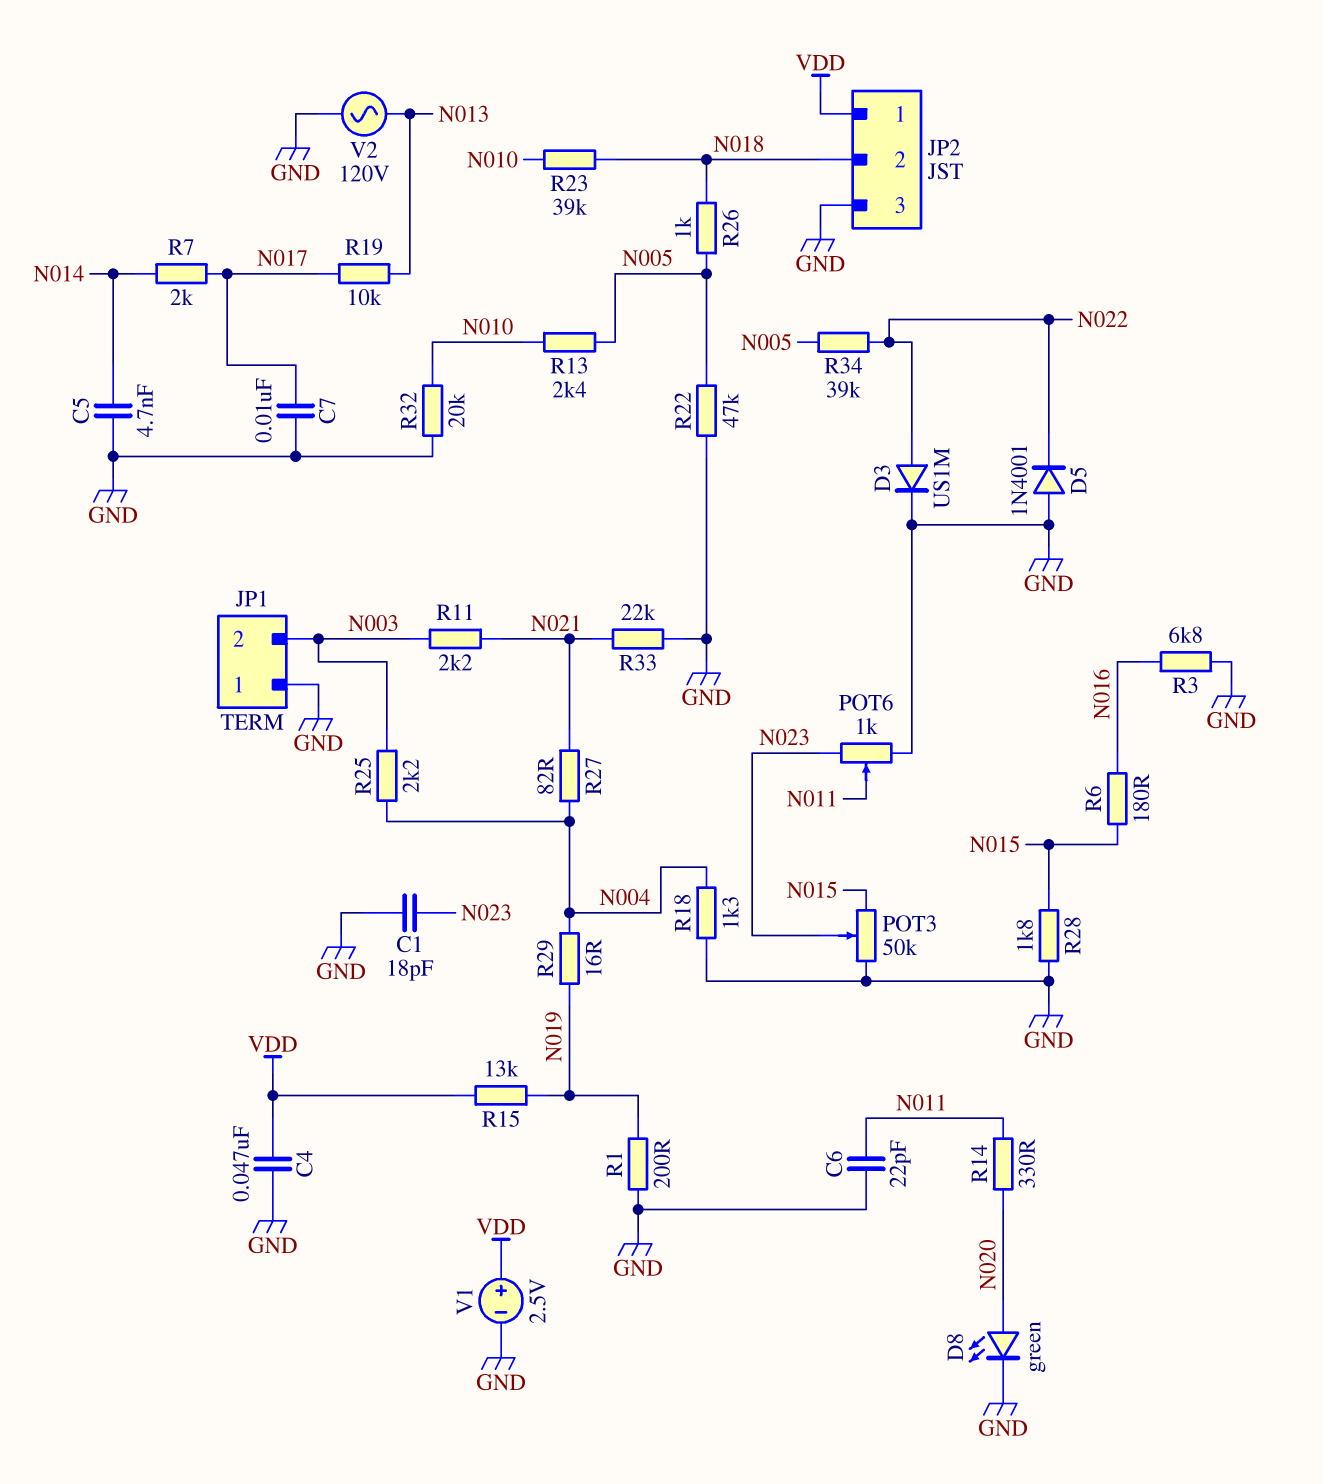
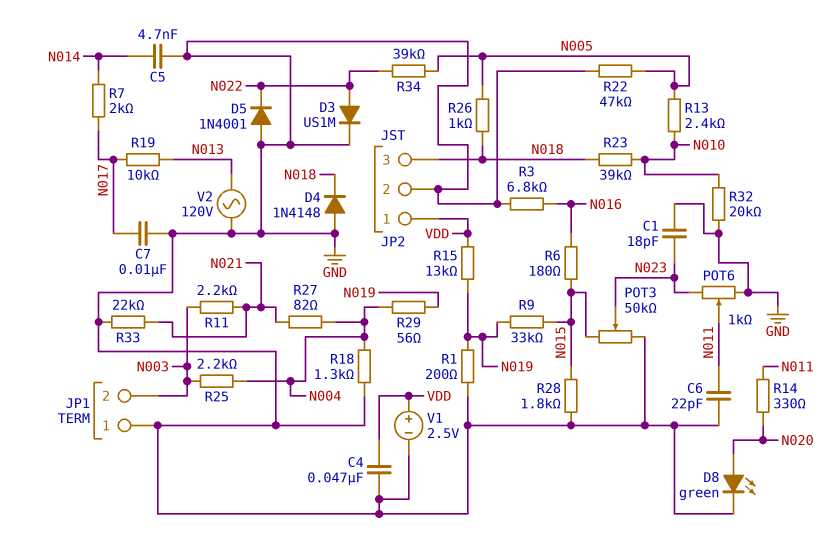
D4: none -> diode 1N4148 (A GND, K N018)
JP2 pin 2: N018 -> GND
JP2 pin 3: GND -> N018
R9: none -> 33k (N015, N019)
R29: 16 (N004, N019) -> 56 (N004, N019)

